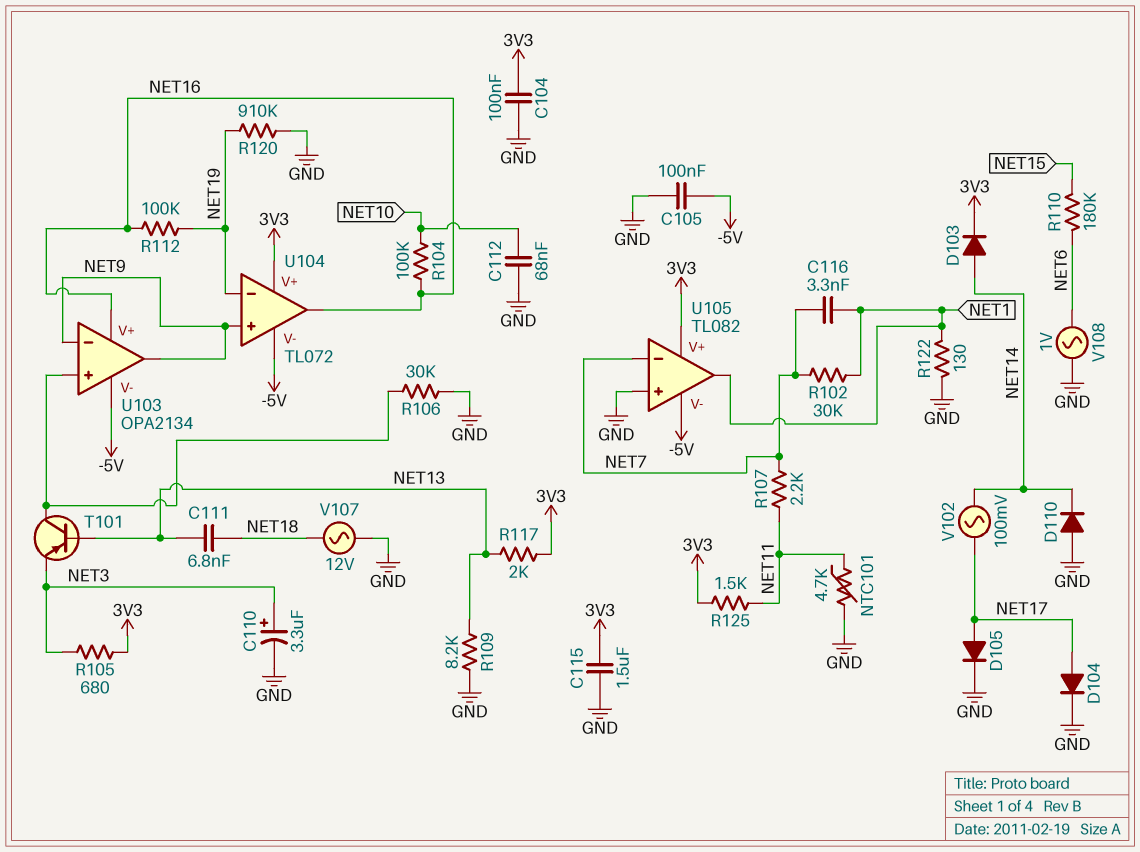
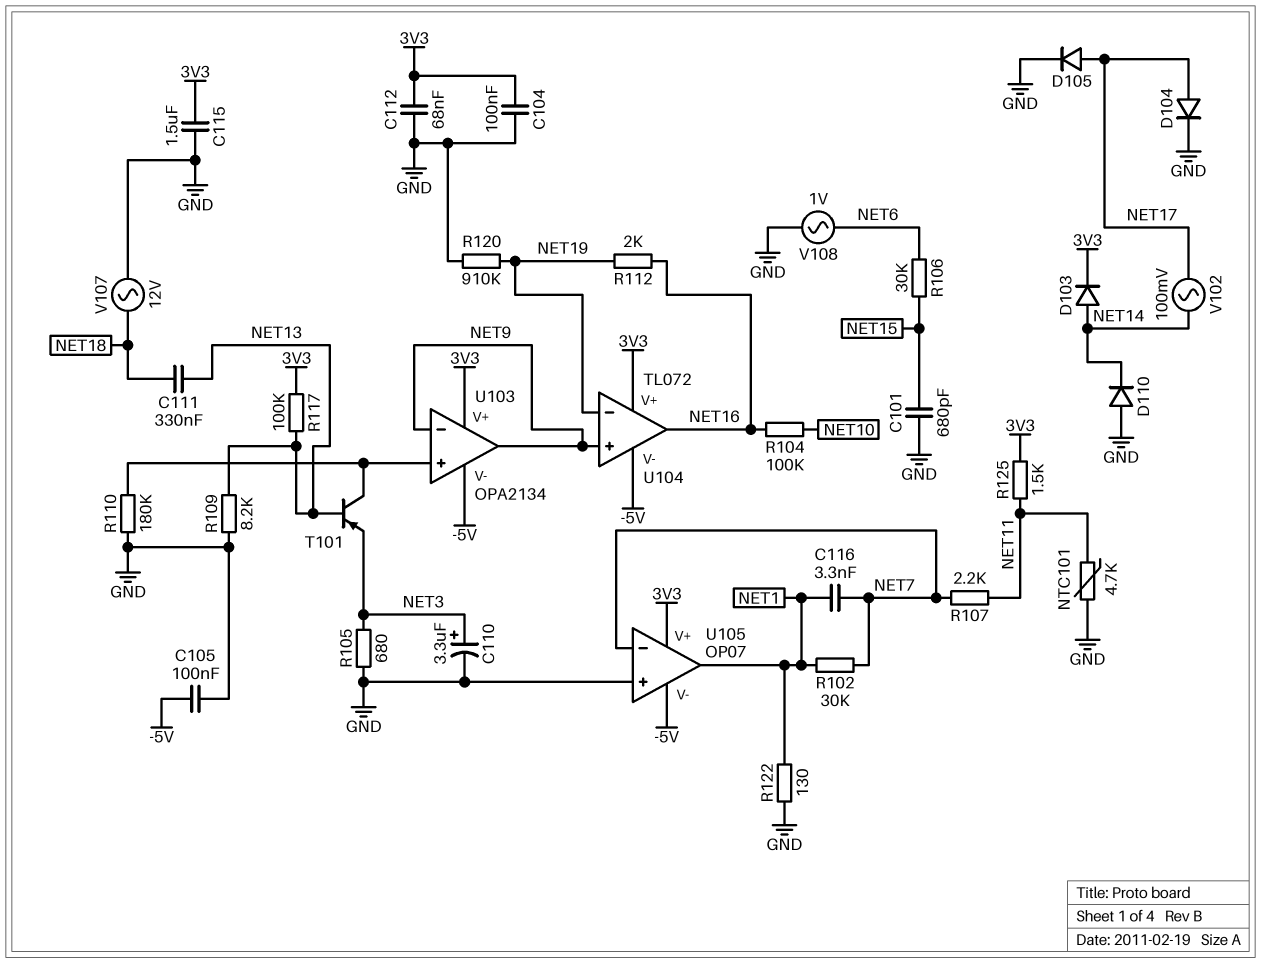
C101: none -> 680pF (GND, NET15)
C111: 6.8nF (NET13, NET18) -> 330nF (NET13, NET18)
C112: 68nF (GND, NET10) -> 68nF (3V3, GND)
R105: 680 (3V3, NET3) -> 680 (GND, NET3)
R106: 30k (GND, U103/in+) -> 30k (NET6, NET15)
R110: 180k (NET6, NET15) -> 180k (GND, U103/in+)
R112: 100k (NET16, NET19) -> 2k (NET16, NET19)
R117: 2k (3V3, NET13) -> 100k (3V3, NET13)
U103 pin V+: NET16 -> 3V3
U105: TL082 -> OP07

